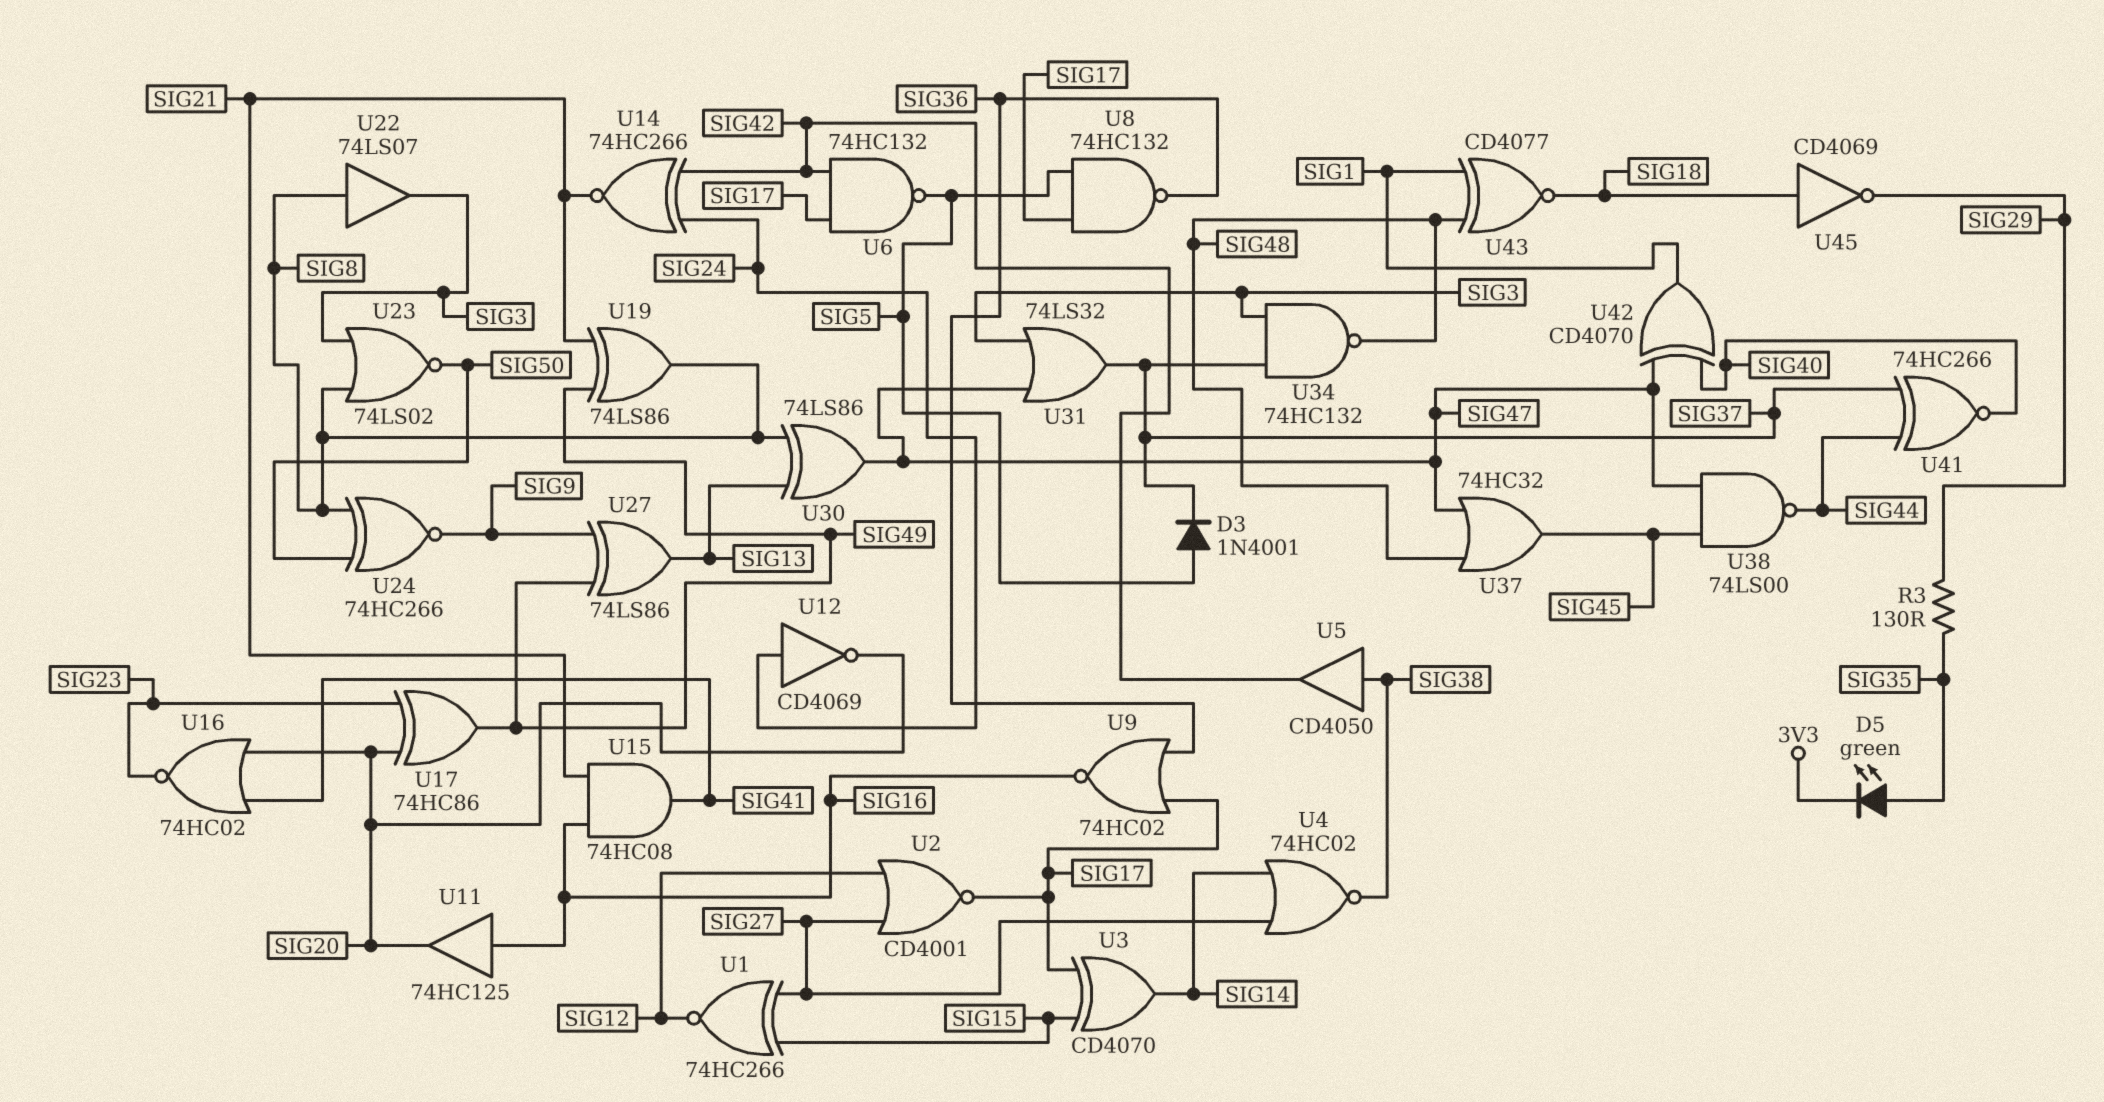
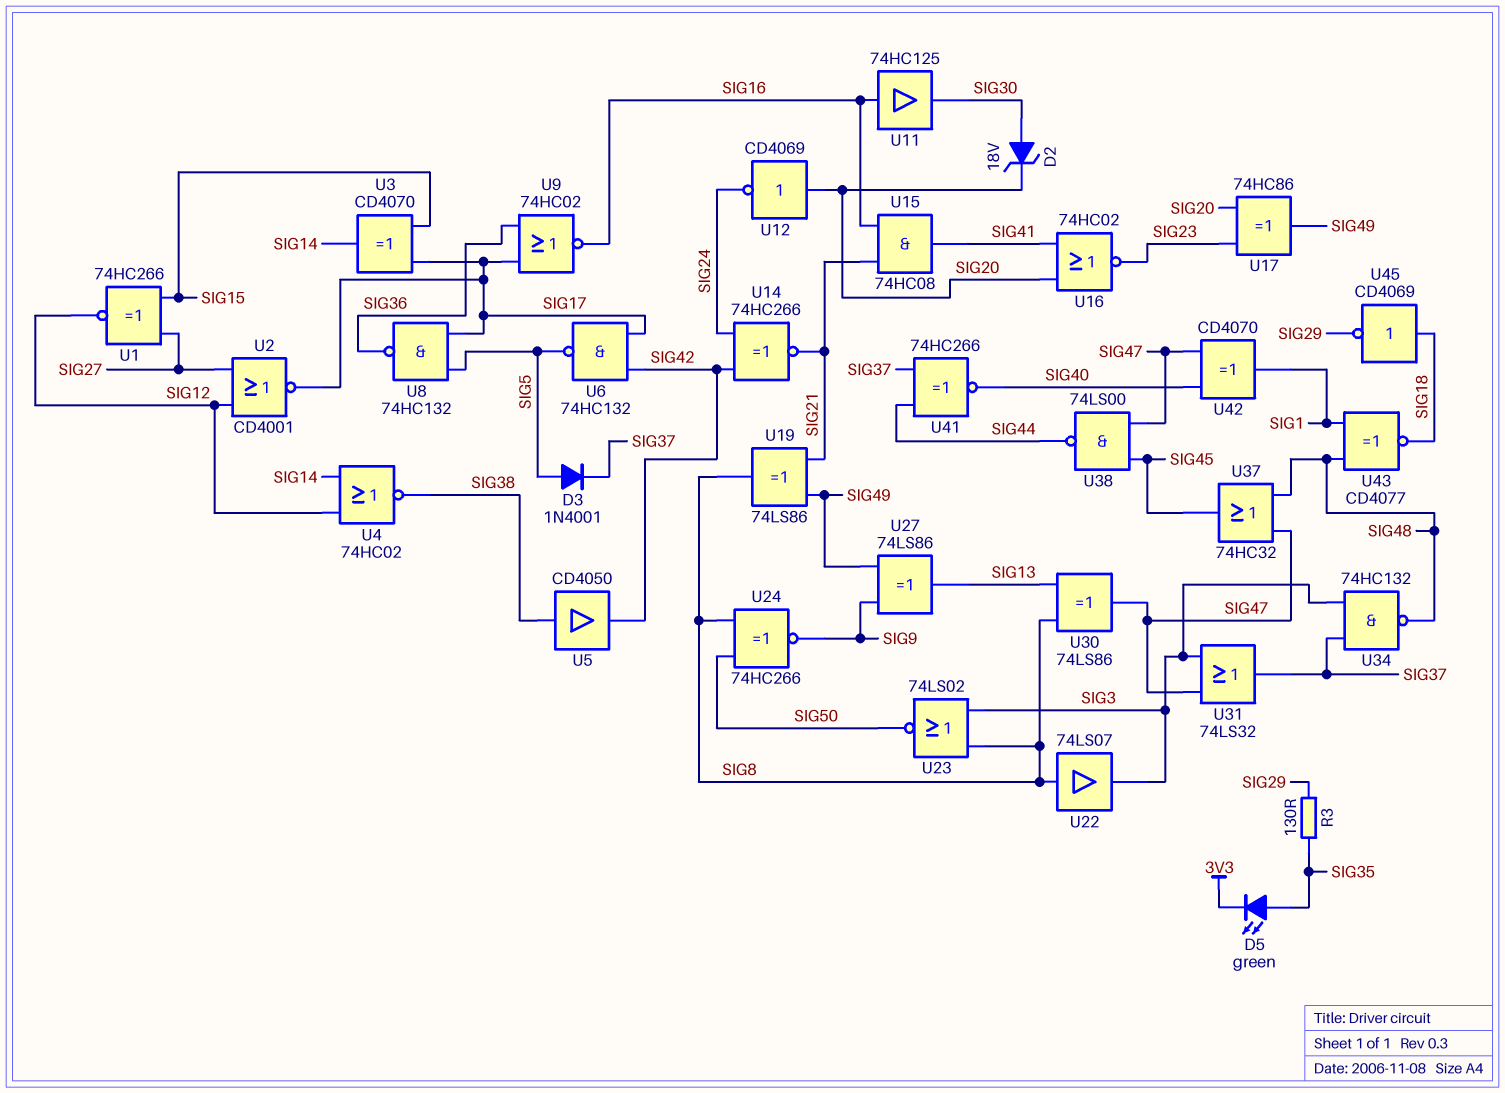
D2: none -> zener 18V (A SIG30, K SIG20)
U4: NOR 74HC02 (in SIG14, in SIG27, out SIG38) -> NOR 74HC02 (in SIG12, in SIG14, out SIG38)
U11: buffer 74HC125 (in SIG16, out SIG20) -> buffer 74HC125 (in SIG16, out SIG30)
U12: NOT CD4069 (in SIG24, out SIG20) -> NOT CD4069 (in SIG20, out SIG24)

